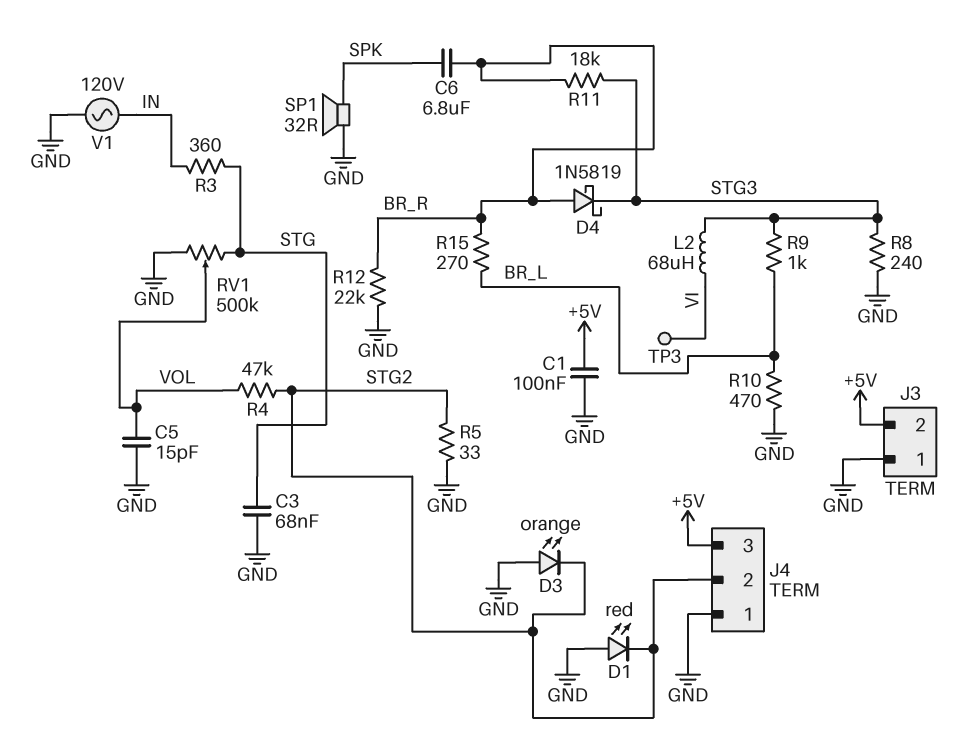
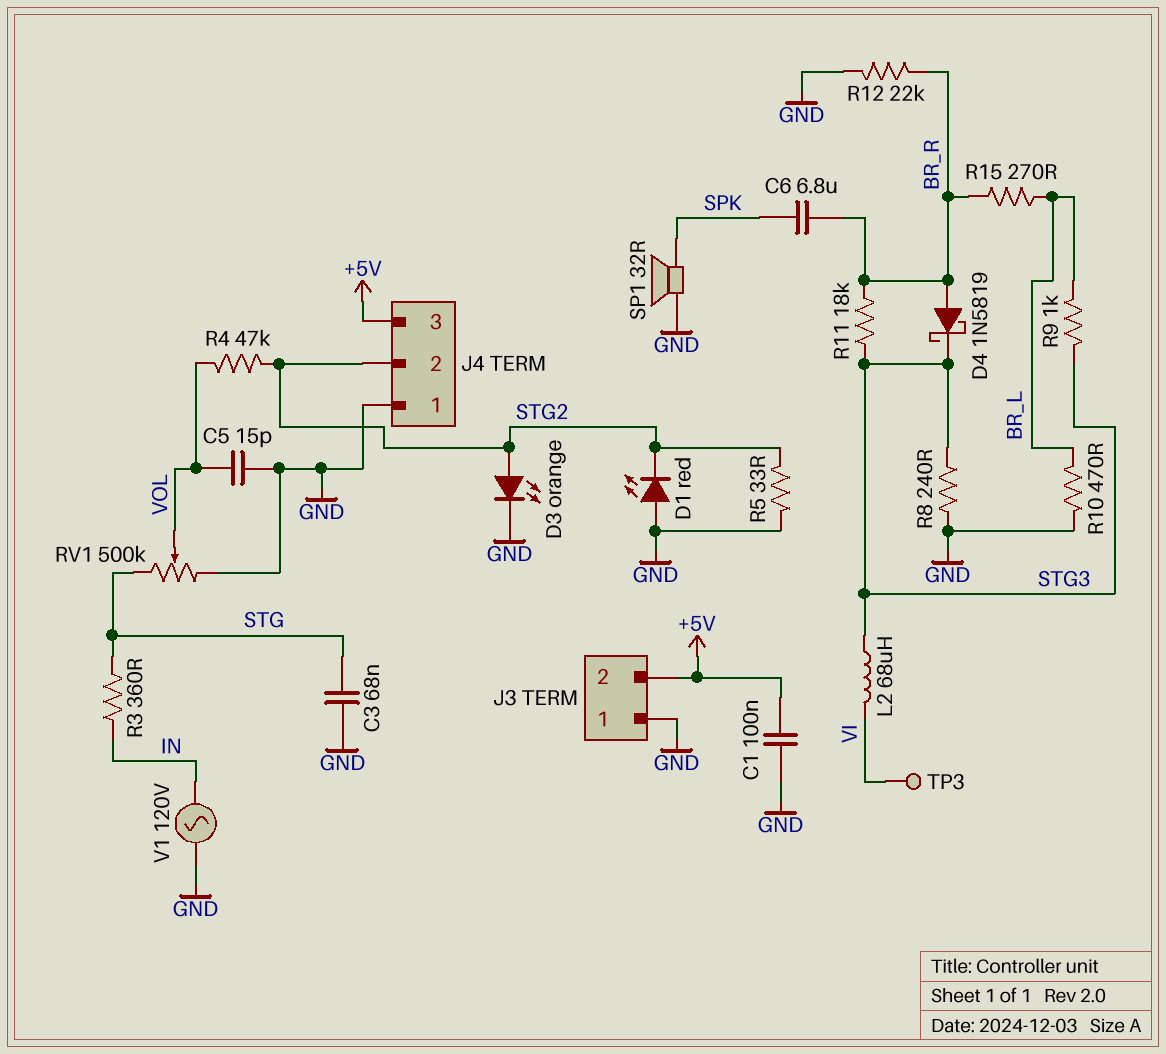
D3: LED orange (A GND, K STG2) -> LED orange (A STG2, K GND)

